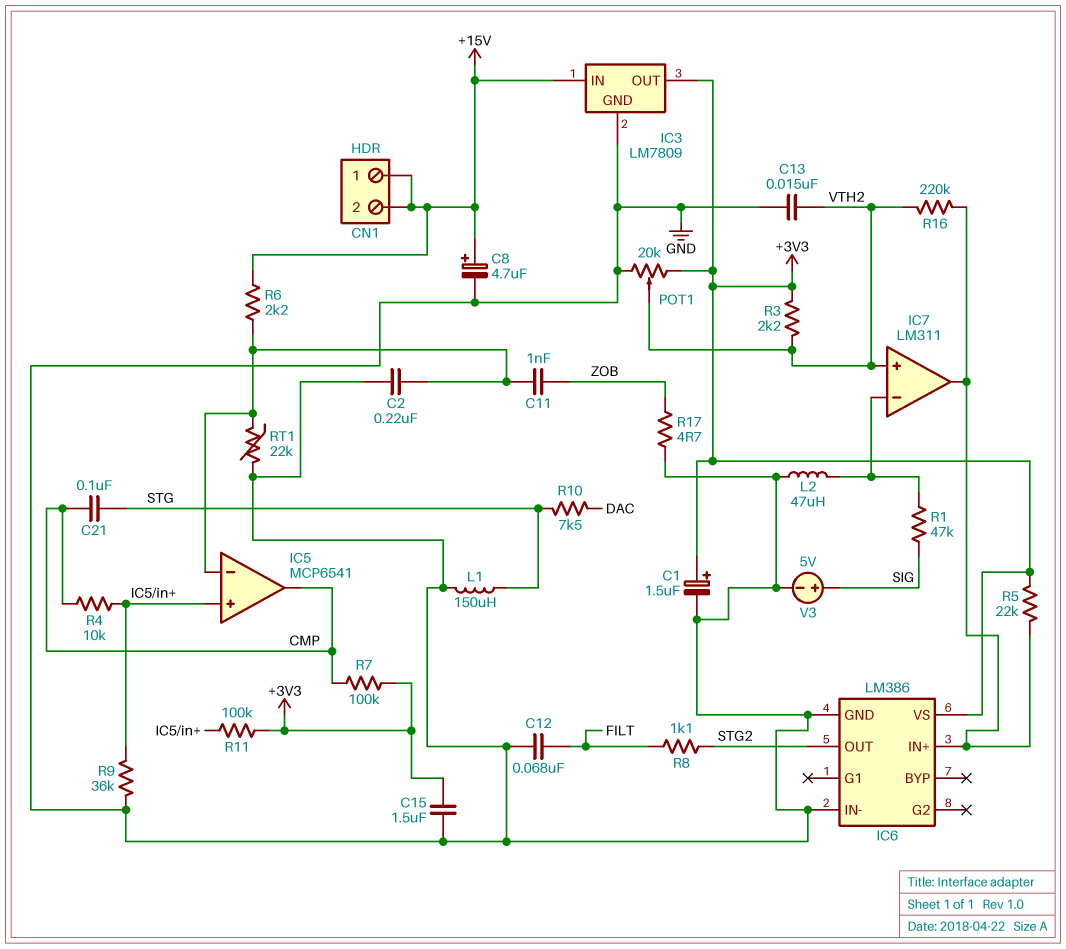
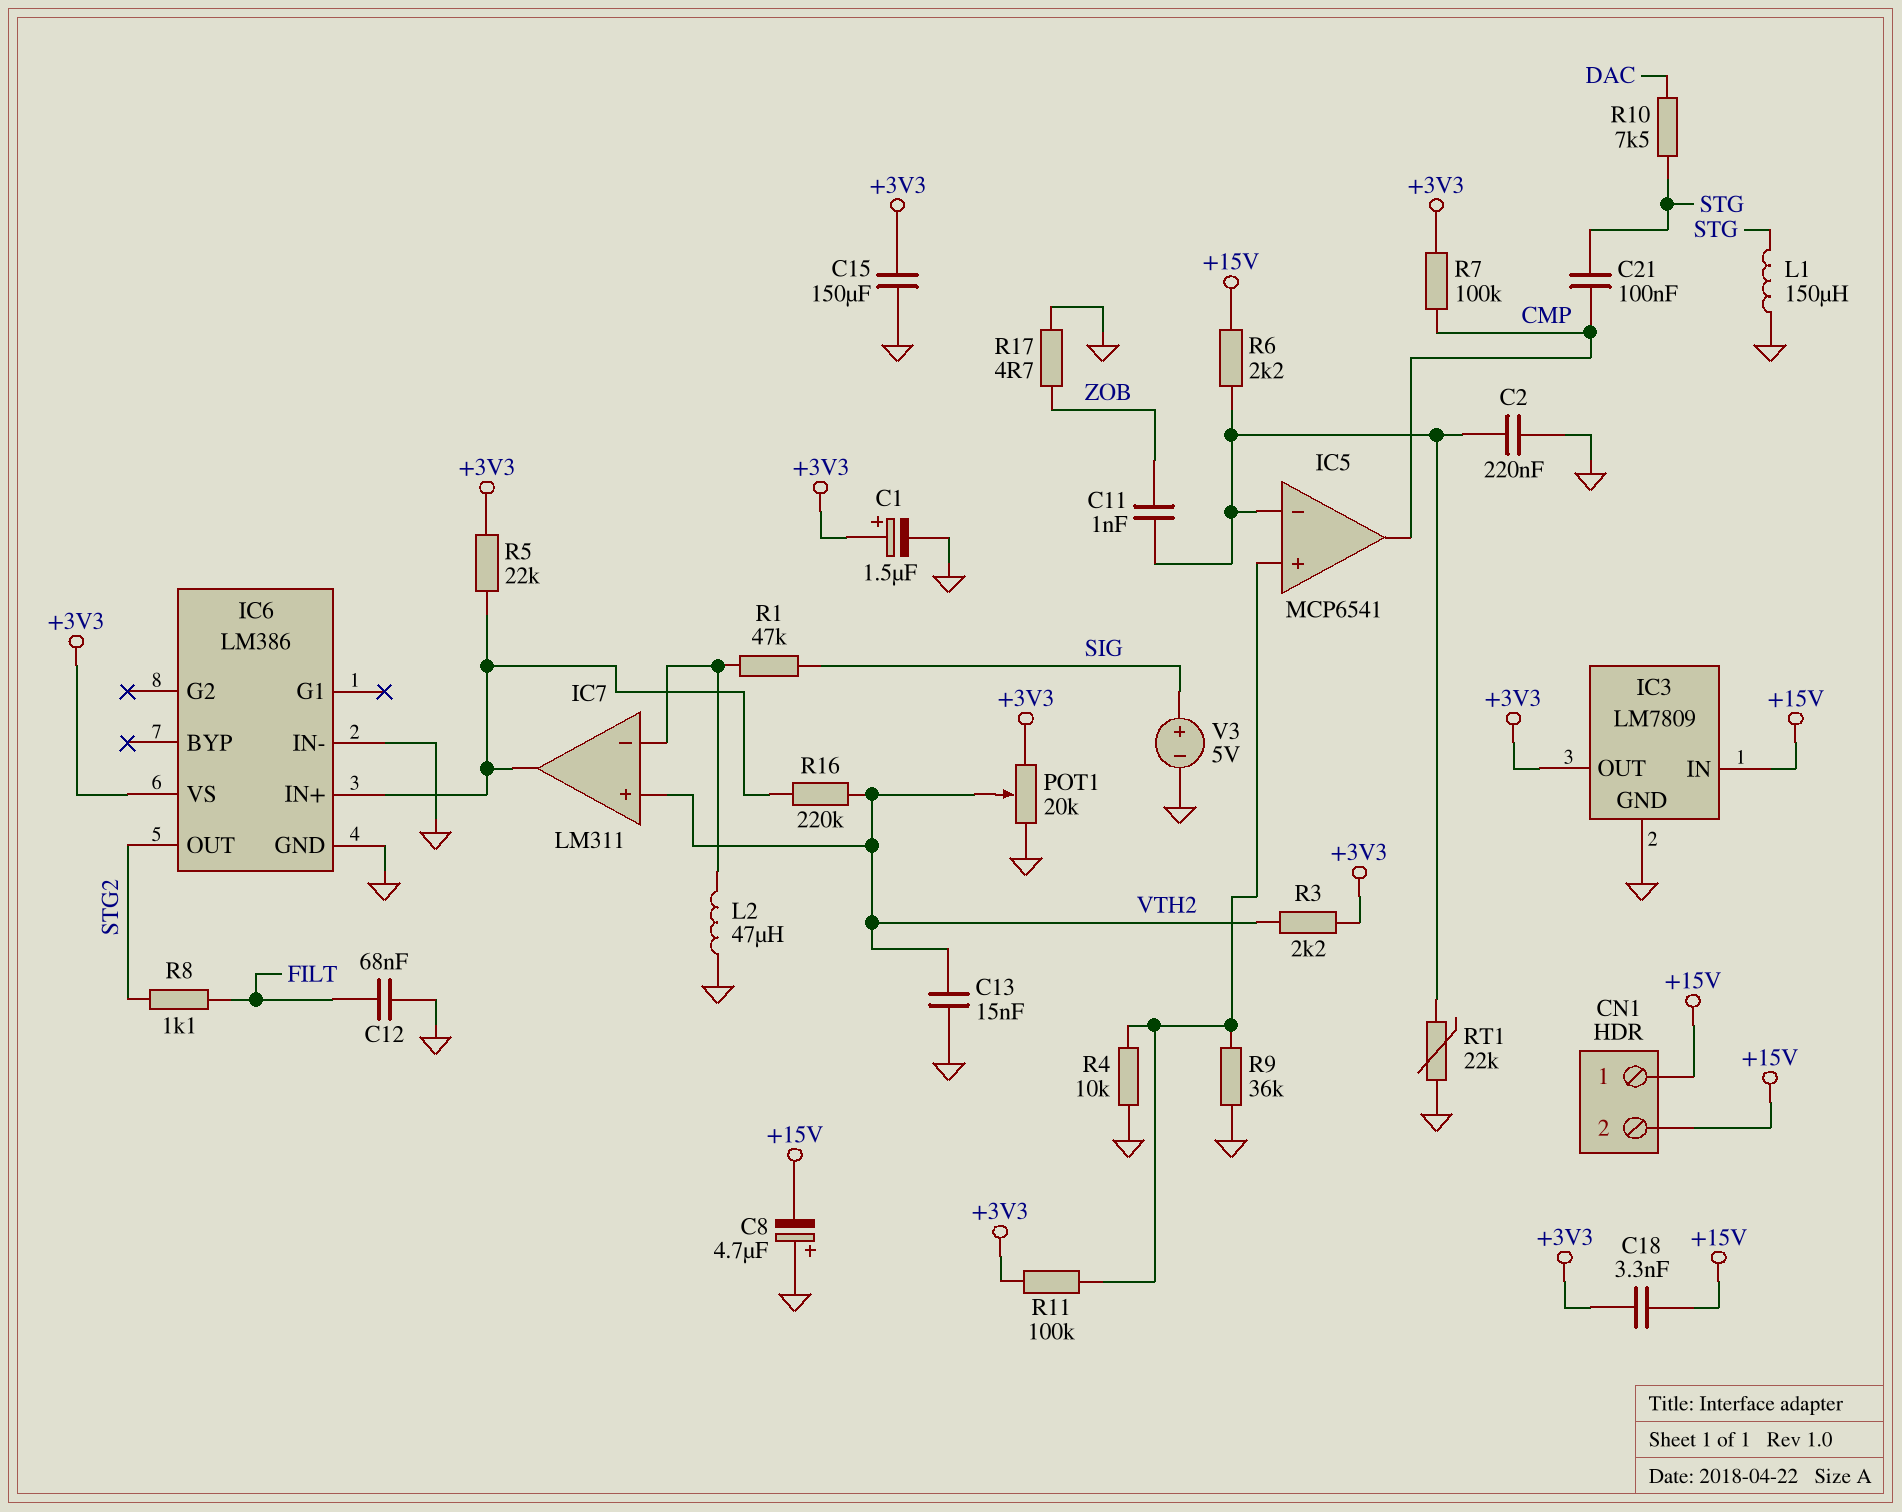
C8: 4.7uF (plus +15V, minus GND) -> 4.7uF (plus GND, minus +15V)
C15: 1.5uF (+3V3, GND) -> 150uF (+3V3, GND)
C18: none -> 3.3nF (+3V3, +15V)
R4: 10k (CMP, IC5/in+) -> 10k (GND, IC5/in+)

